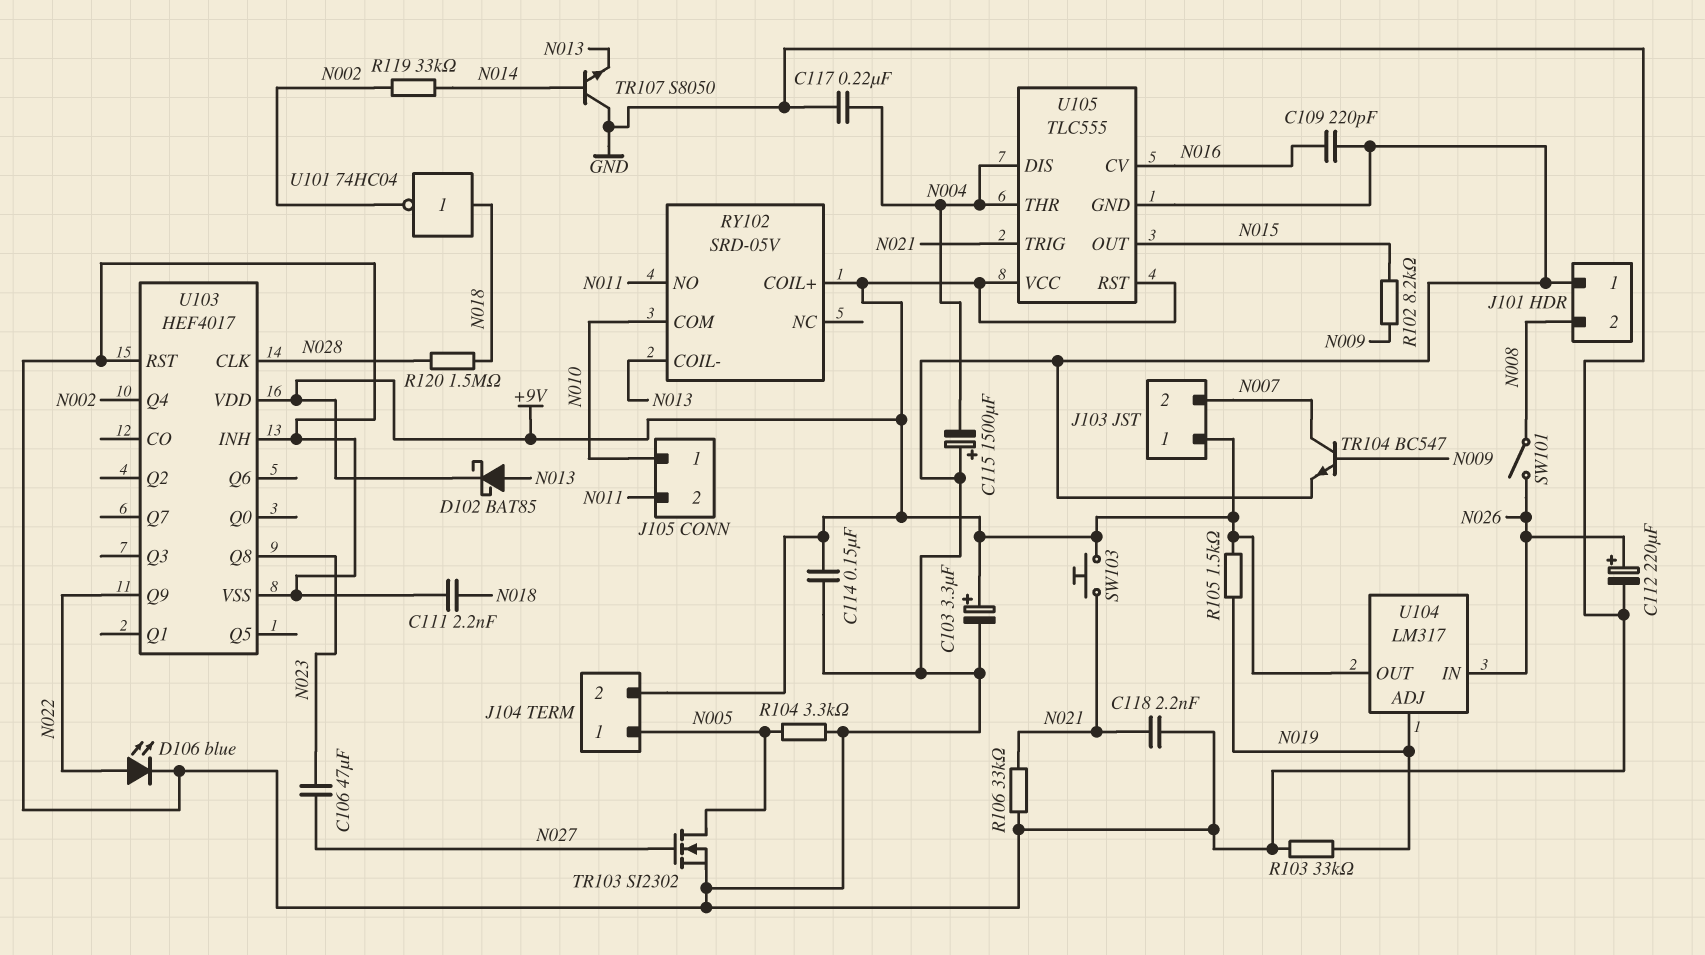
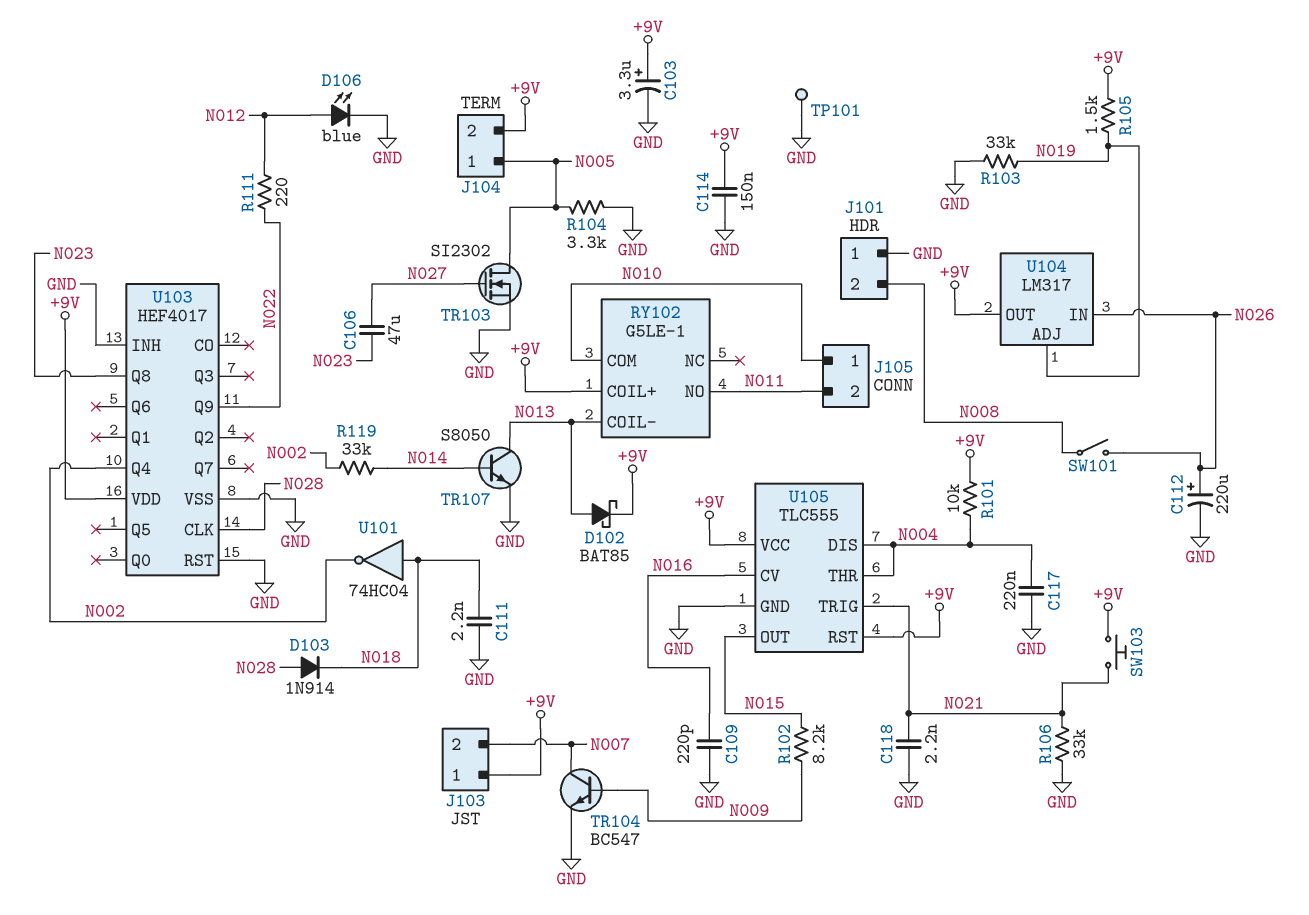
C115: 1500uF (plus GND, minus N004) -> none
D103: none -> diode 1N914 (A N028, K N018)
D106: LED blue (A N022, K GND) -> LED blue (A N012, K GND)
R101: none -> 10k (+9V, N004)
R111: none -> 220 (N012, N022)
R120: 1.5M (N018, N028) -> none
RY102: SRD-05V -> G5LE-1
TP101: none -> test point (GND)
TR107: NPN S8050 (B N014, C GND, E N013) -> NPN S8050 (B N014, C N013, E GND)

